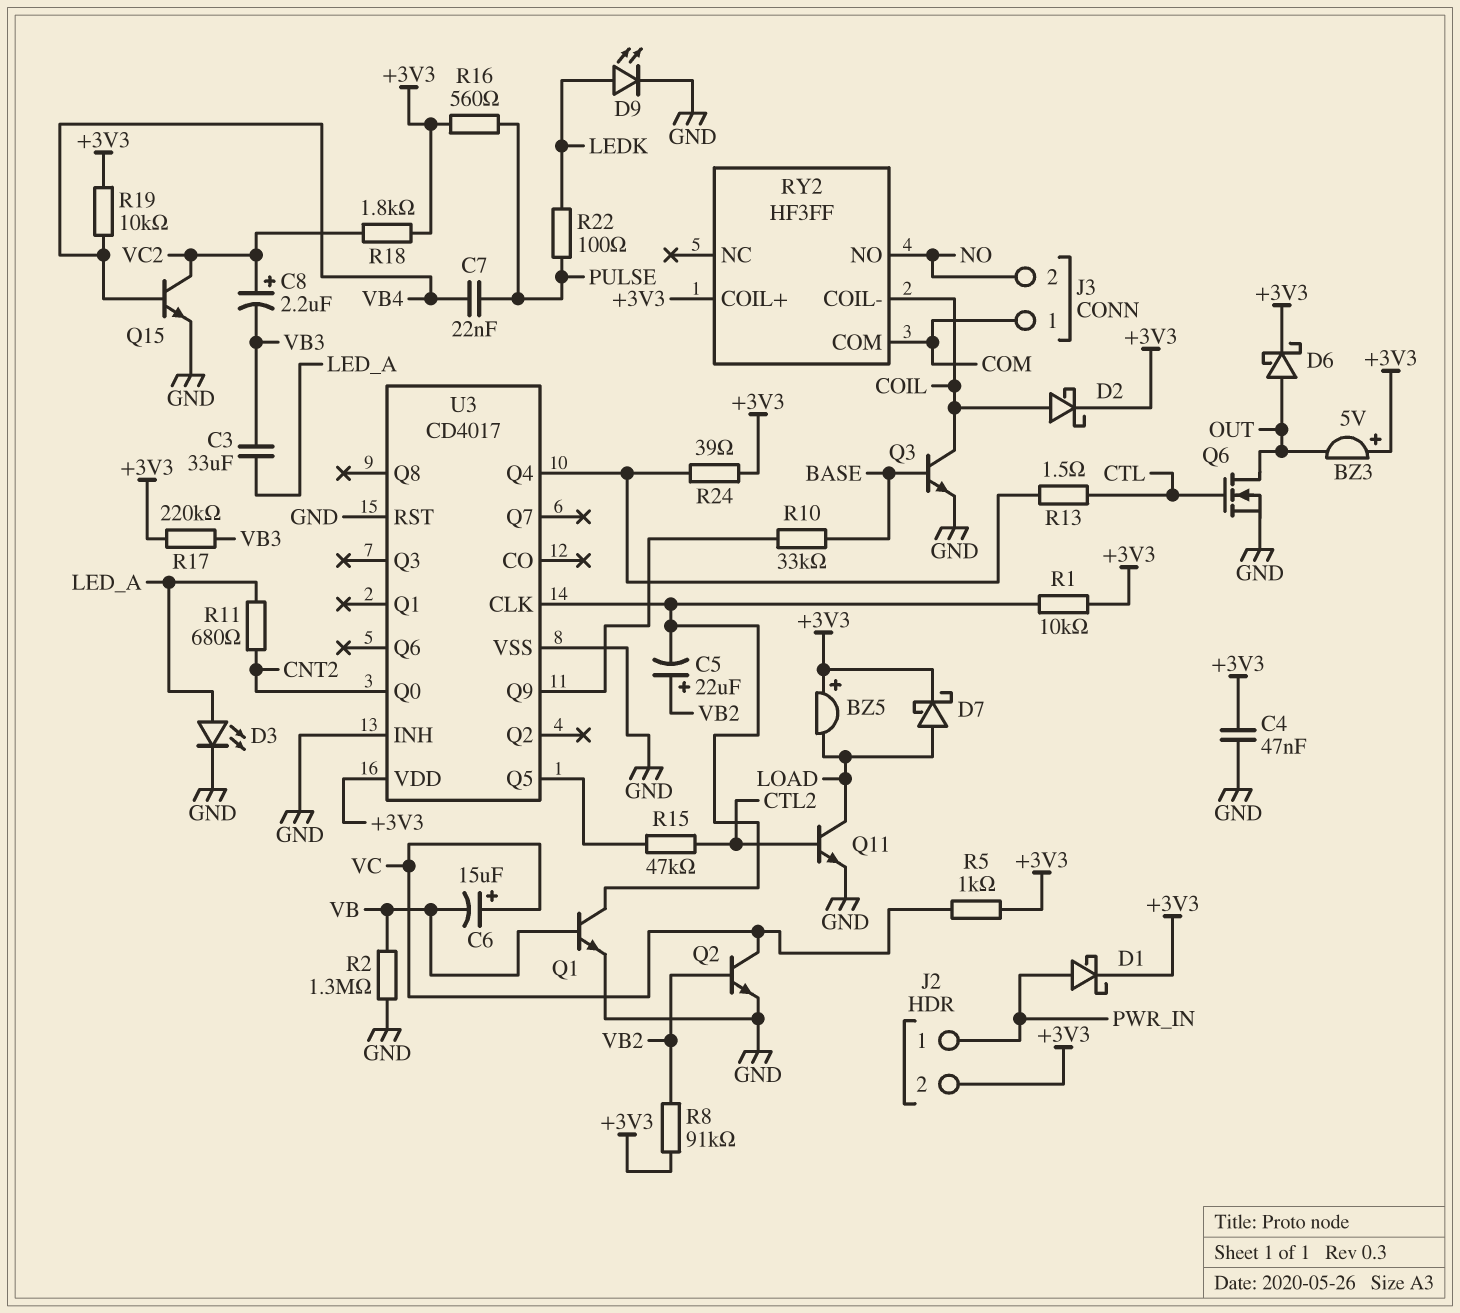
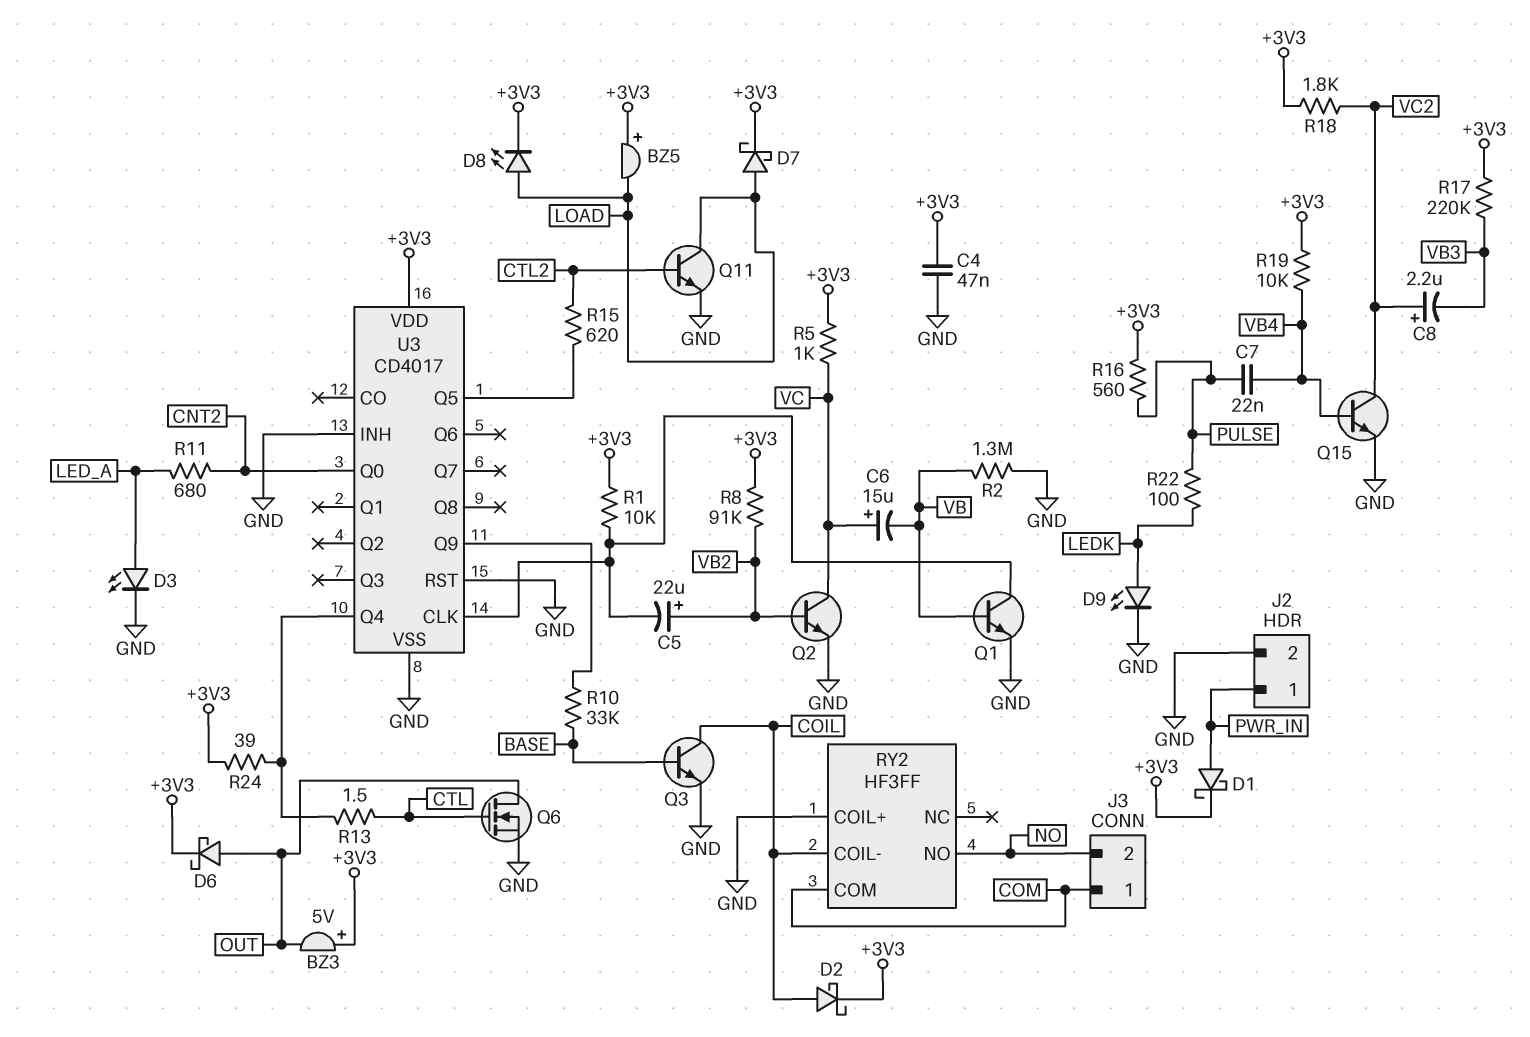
C3: 33uF (LED_A, VB3) -> none
D8: none -> LED (A LOAD, K +3V3)
J2 pin 2: +3V3 -> GND
R15: 47k (CTL2, U3/Q5) -> 620 (CTL2, U3/Q5)
RY2 pin COIL+: +3V3 -> GND

